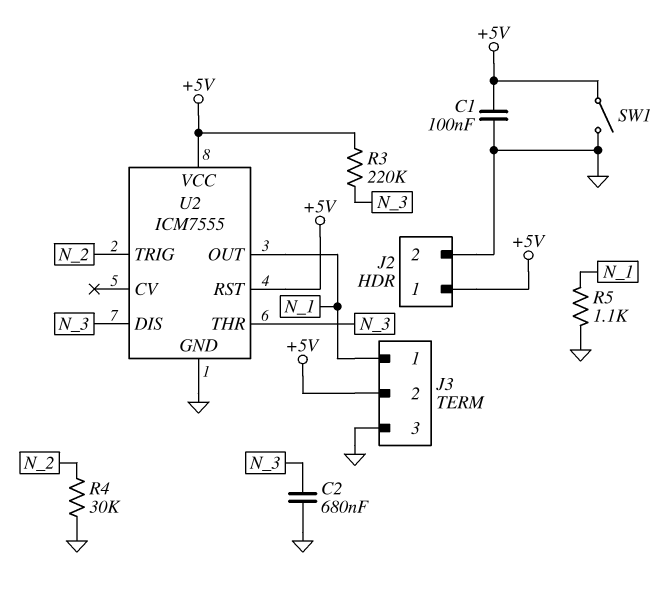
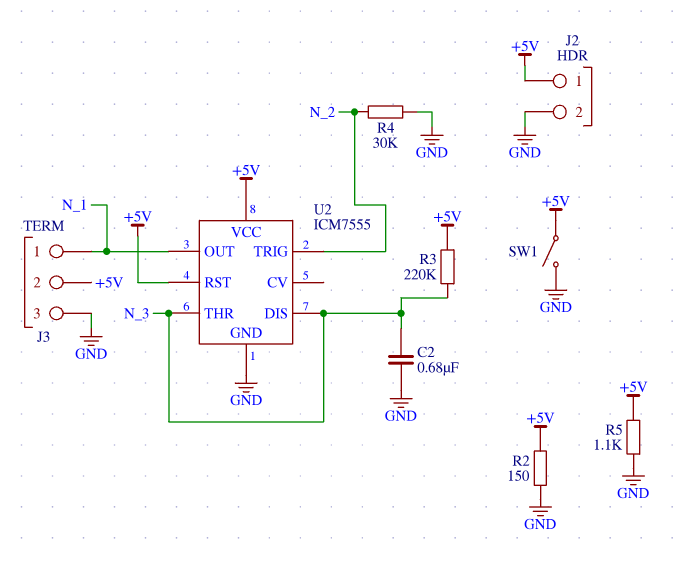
C1: 100nF (+5V, GND) -> none
R2: none -> 150 (+5V, GND)
R5: 1.1k (GND, N_1) -> 1.1k (+5V, GND)

